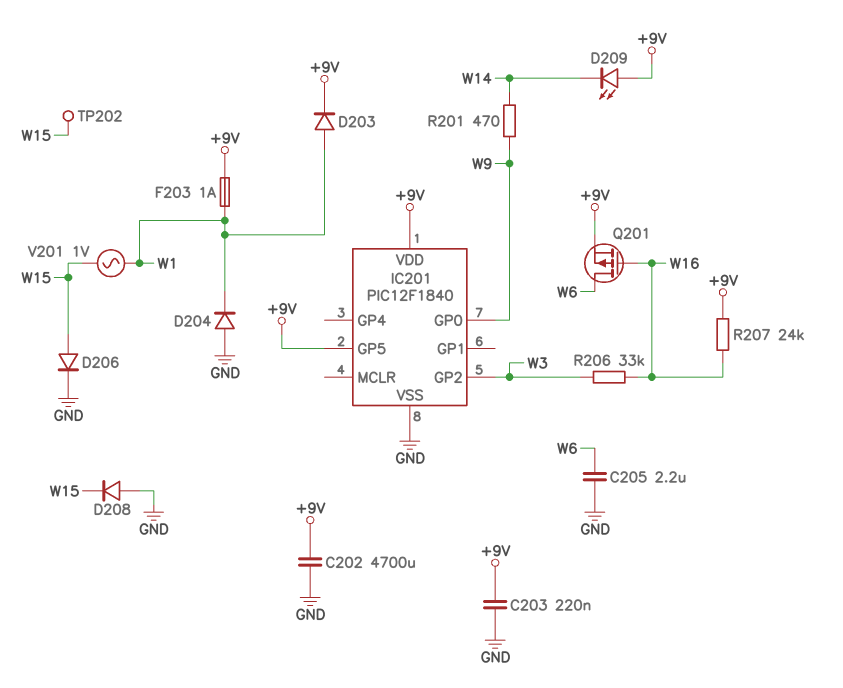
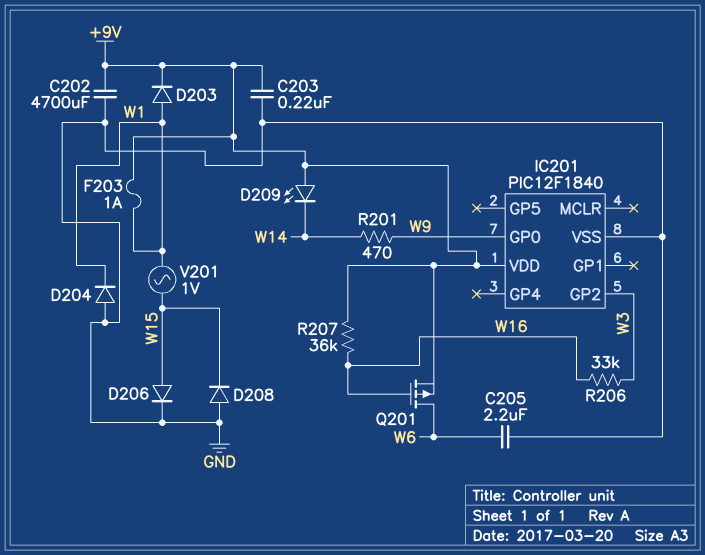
IC201 pin GP5: +9V -> none
R207: 24k (+9V, W16) -> 36k (+9V, W16)
TP202: test point (W15) -> none

